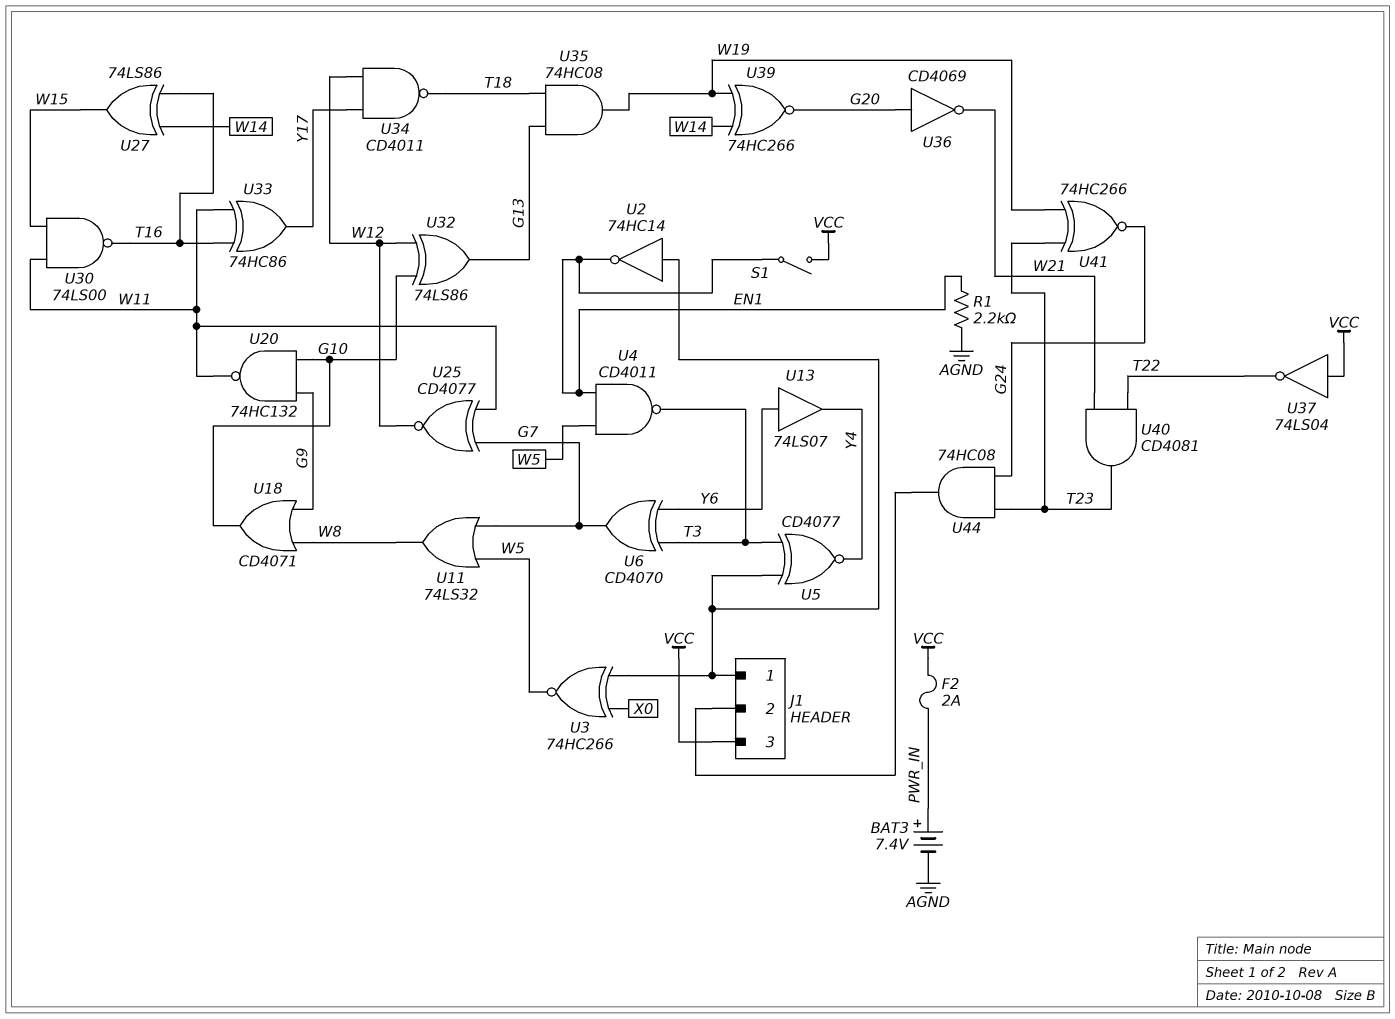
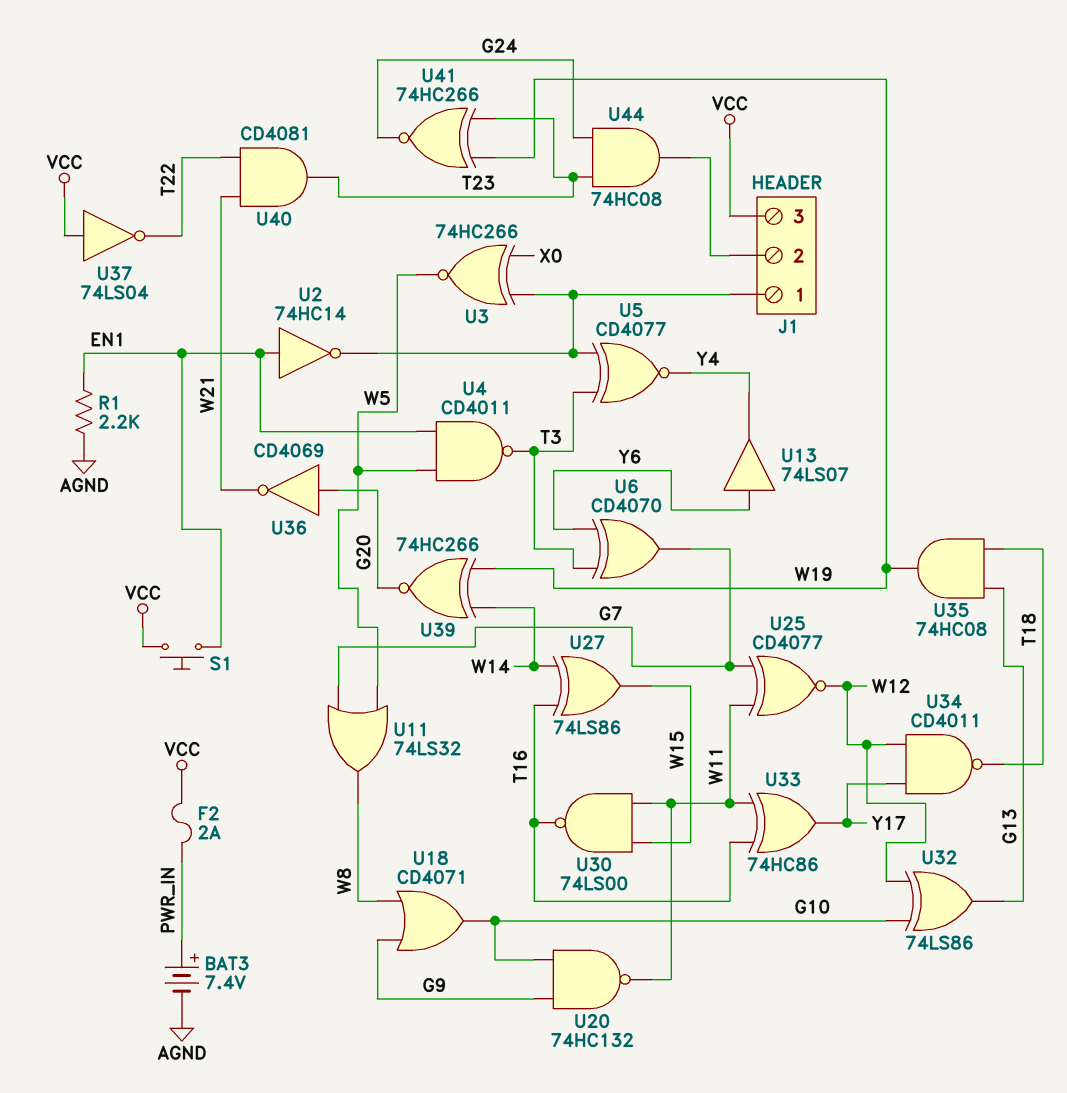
S1: switch (EN1, VCC) -> button (EN1, VCC)
U2: NOT 74HC14 (in J1/1, out EN1) -> NOT 74HC14 (in EN1, out J1/1)

